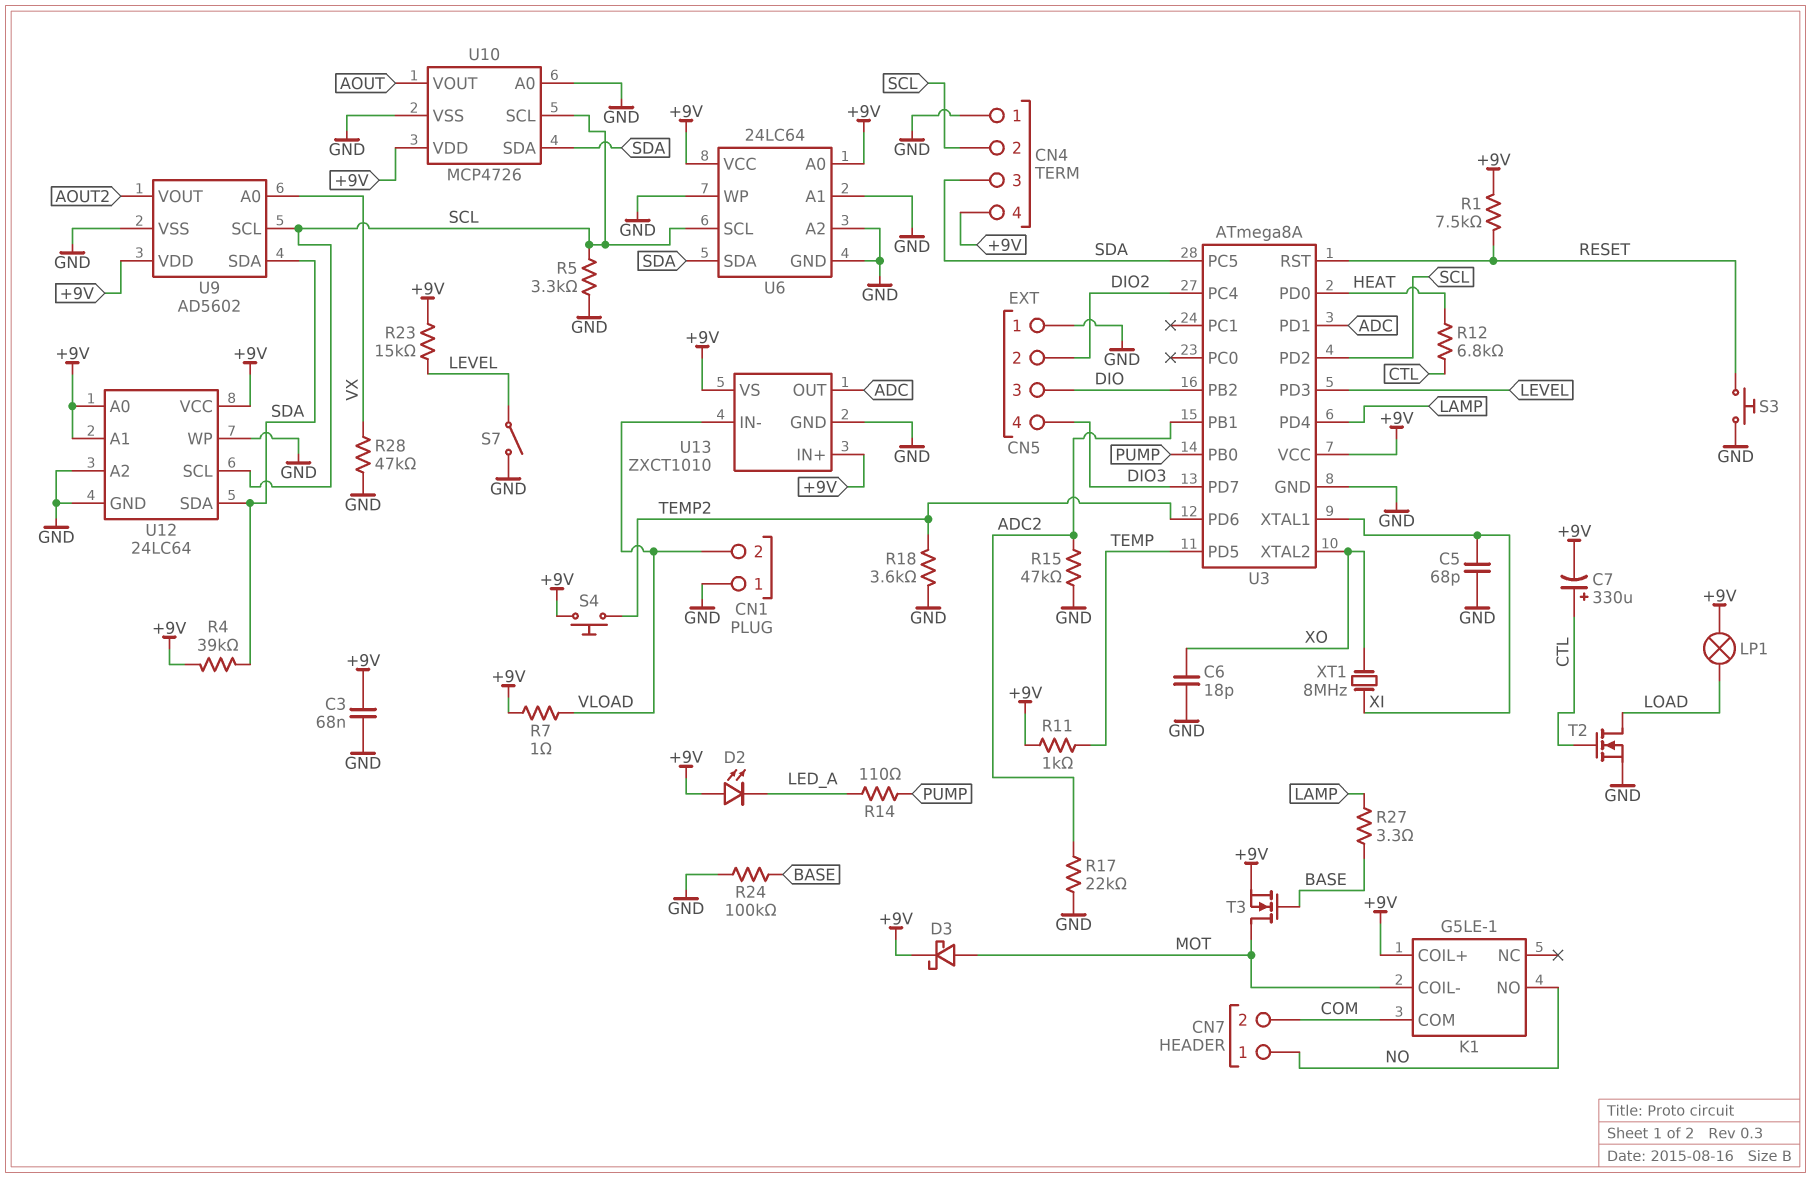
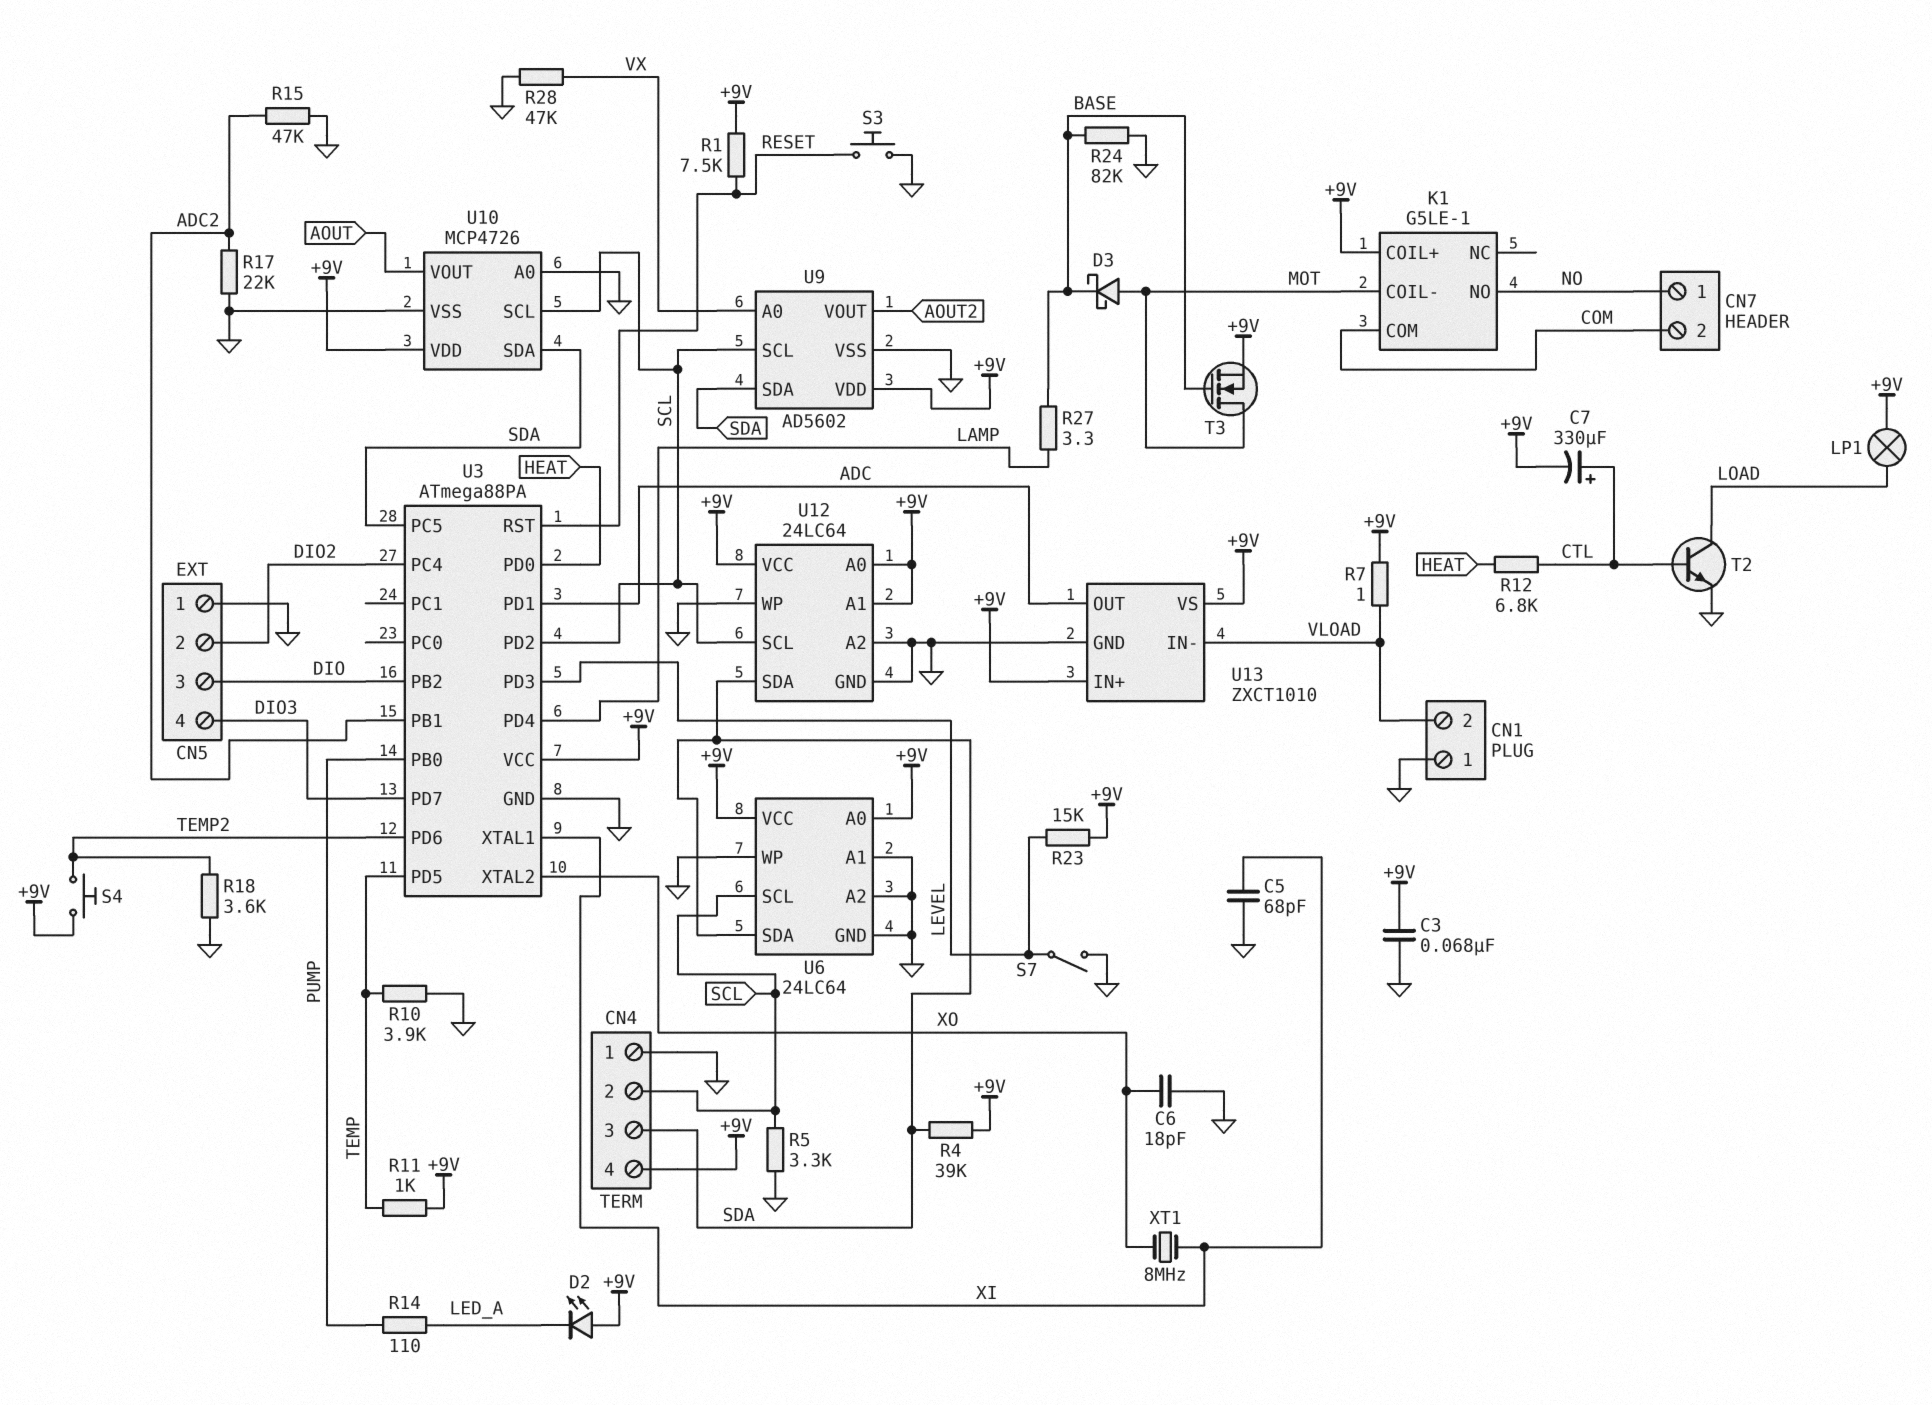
D3: schottky (A MOT, K +9V) -> schottky (A MOT, K BASE)
R10: none -> 3.9k (GND, TEMP)
R24: 100k (BASE, GND) -> 82k (BASE, GND)
T2: NMOS (G CTL, D LOAD, S GND) -> NPN (B CTL, C LOAD, E GND)
U3: ATmega8A -> ATmega88PA

